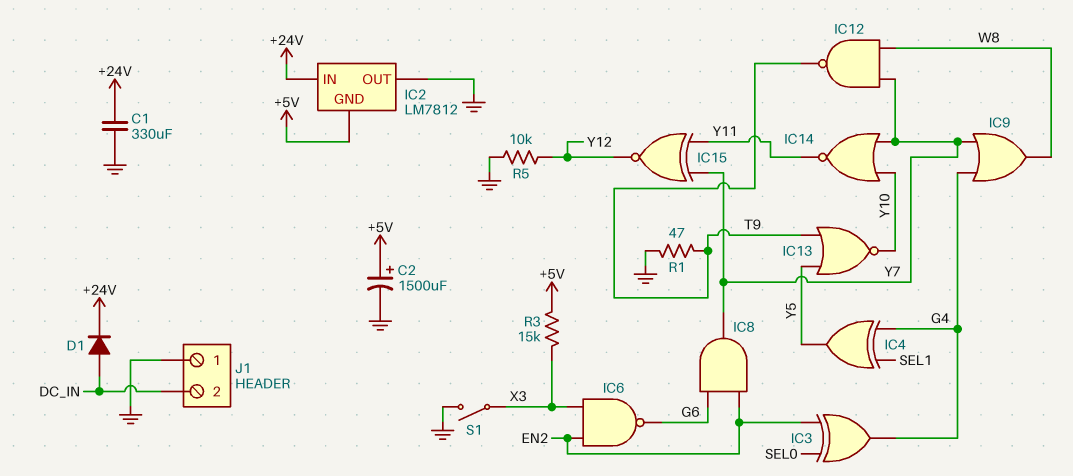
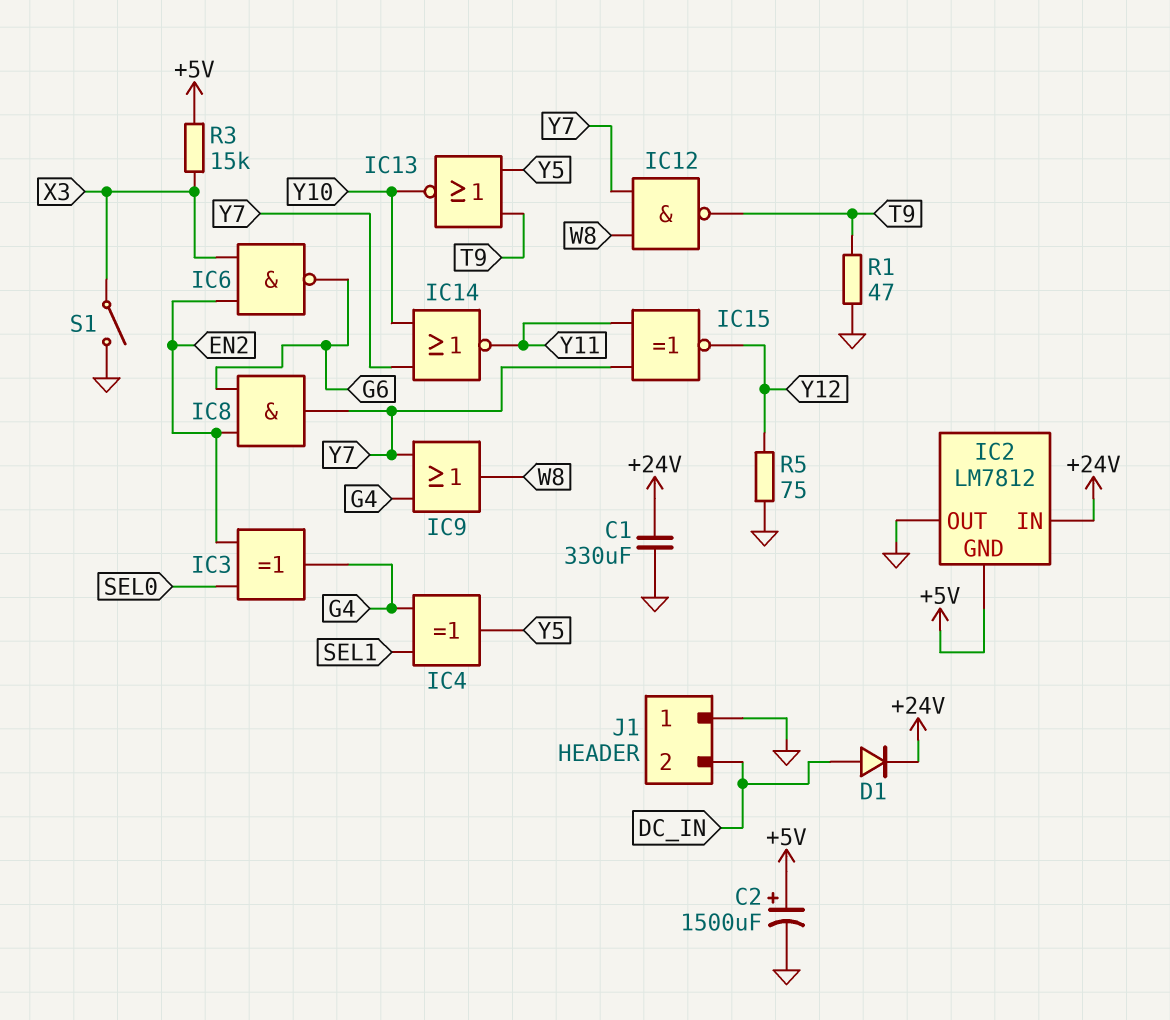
R5: 10k (GND, Y12) -> 75 (GND, Y12)

